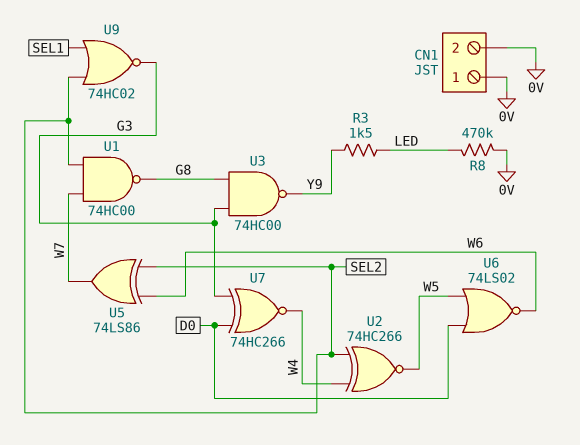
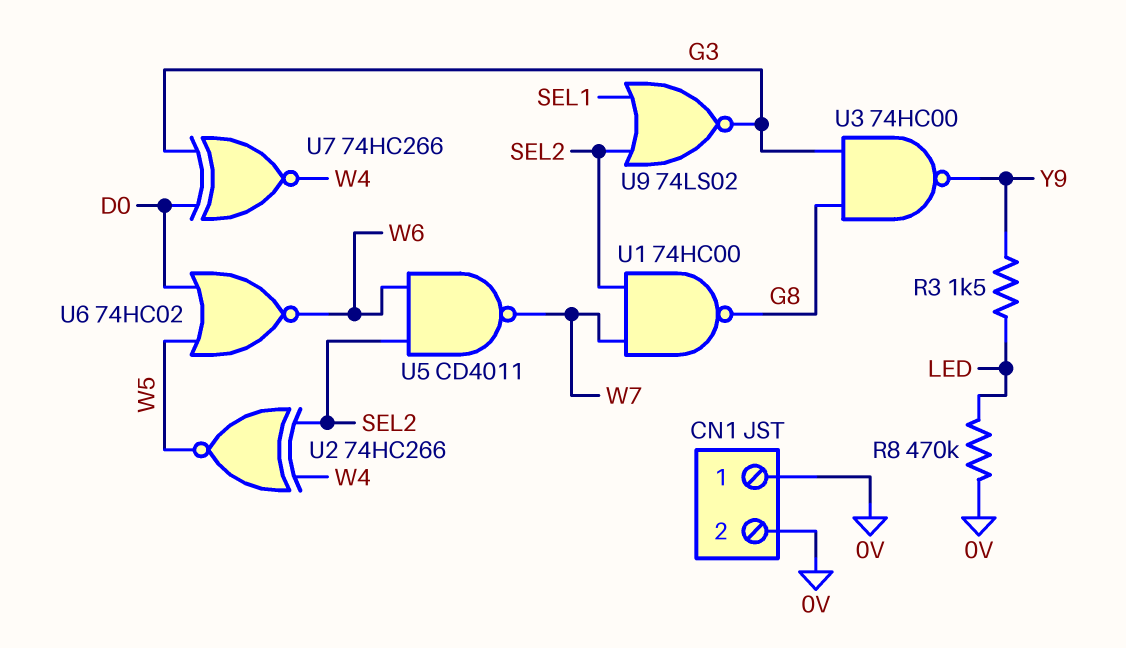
U5: XOR 74LS86 (in SEL2, in W6, out W7) -> NAND CD4011 (in SEL2, in W6, out W7)
U6: NOR 74LS02 (in D0, in W5, out W6) -> NOR 74HC02 (in D0, in W5, out W6)
U9: NOR 74HC02 (in SEL1, in SEL2, out G3) -> NOR 74LS02 (in SEL1, in SEL2, out G3)

